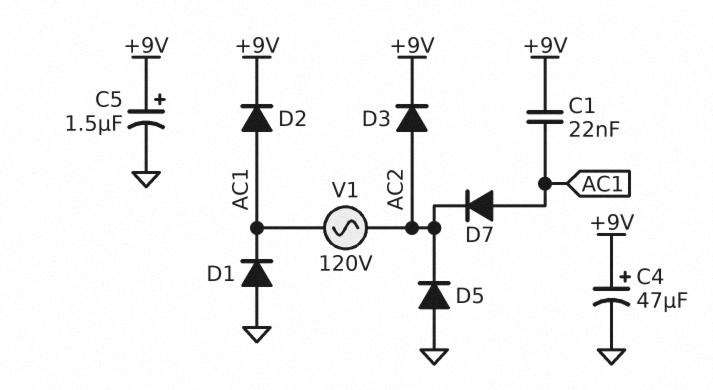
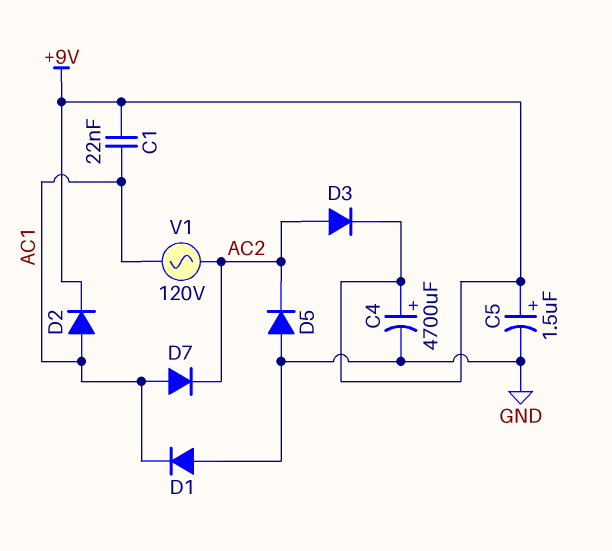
C4: 47uF (plus +9V, minus GND) -> 4700uF (plus +9V, minus GND)

